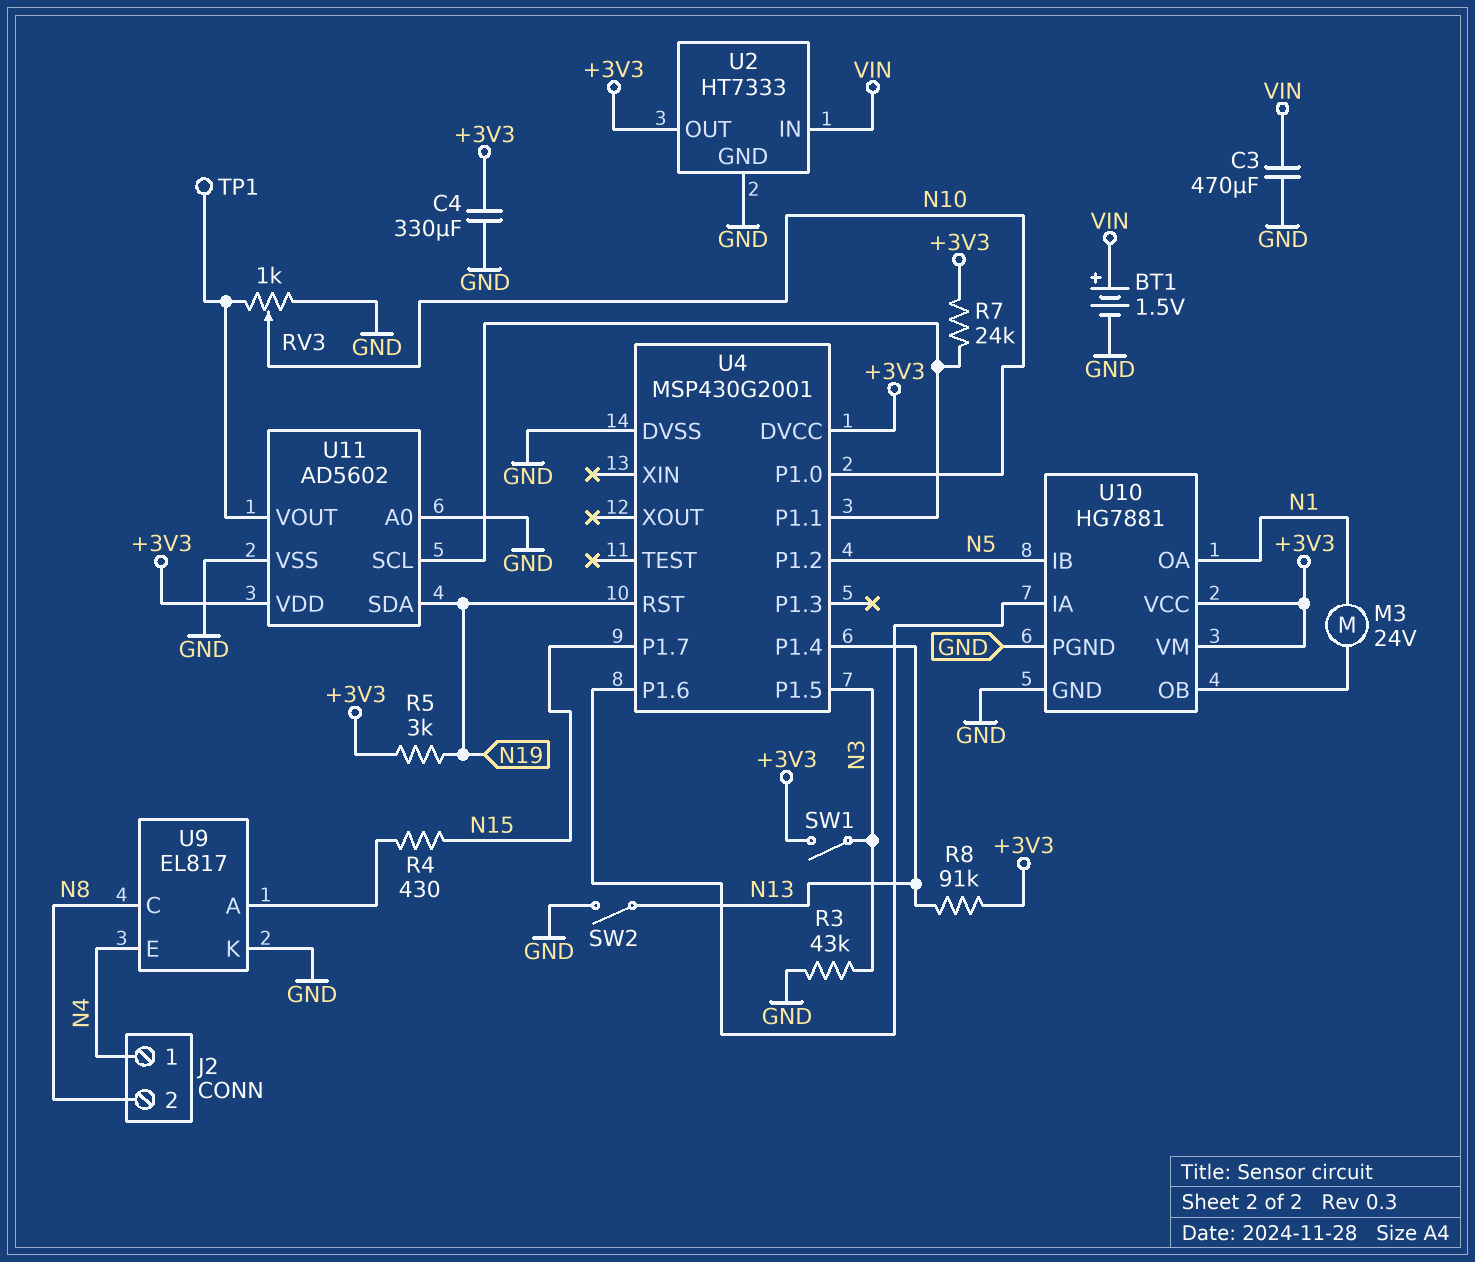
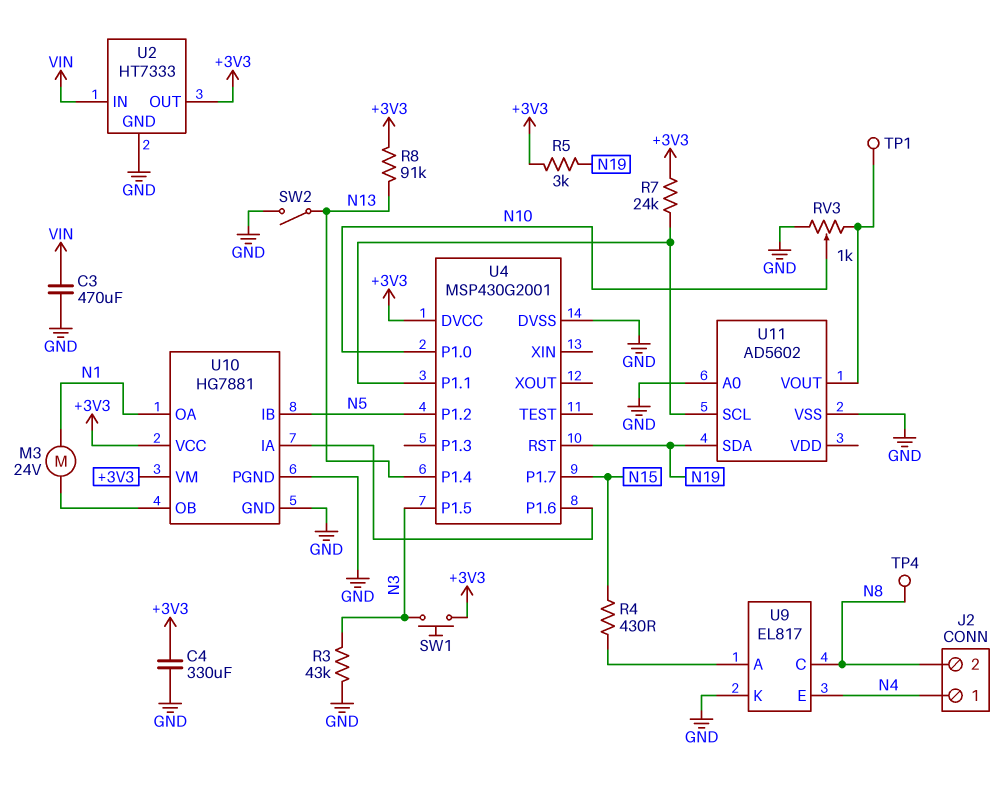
BT1: 1.5V (plus VIN, minus GND) -> none
SW1: switch (+3V3, N3) -> button (+3V3, N3)
TP4: none -> test point (N8)
U11 pin VDD: +3V3 -> none

